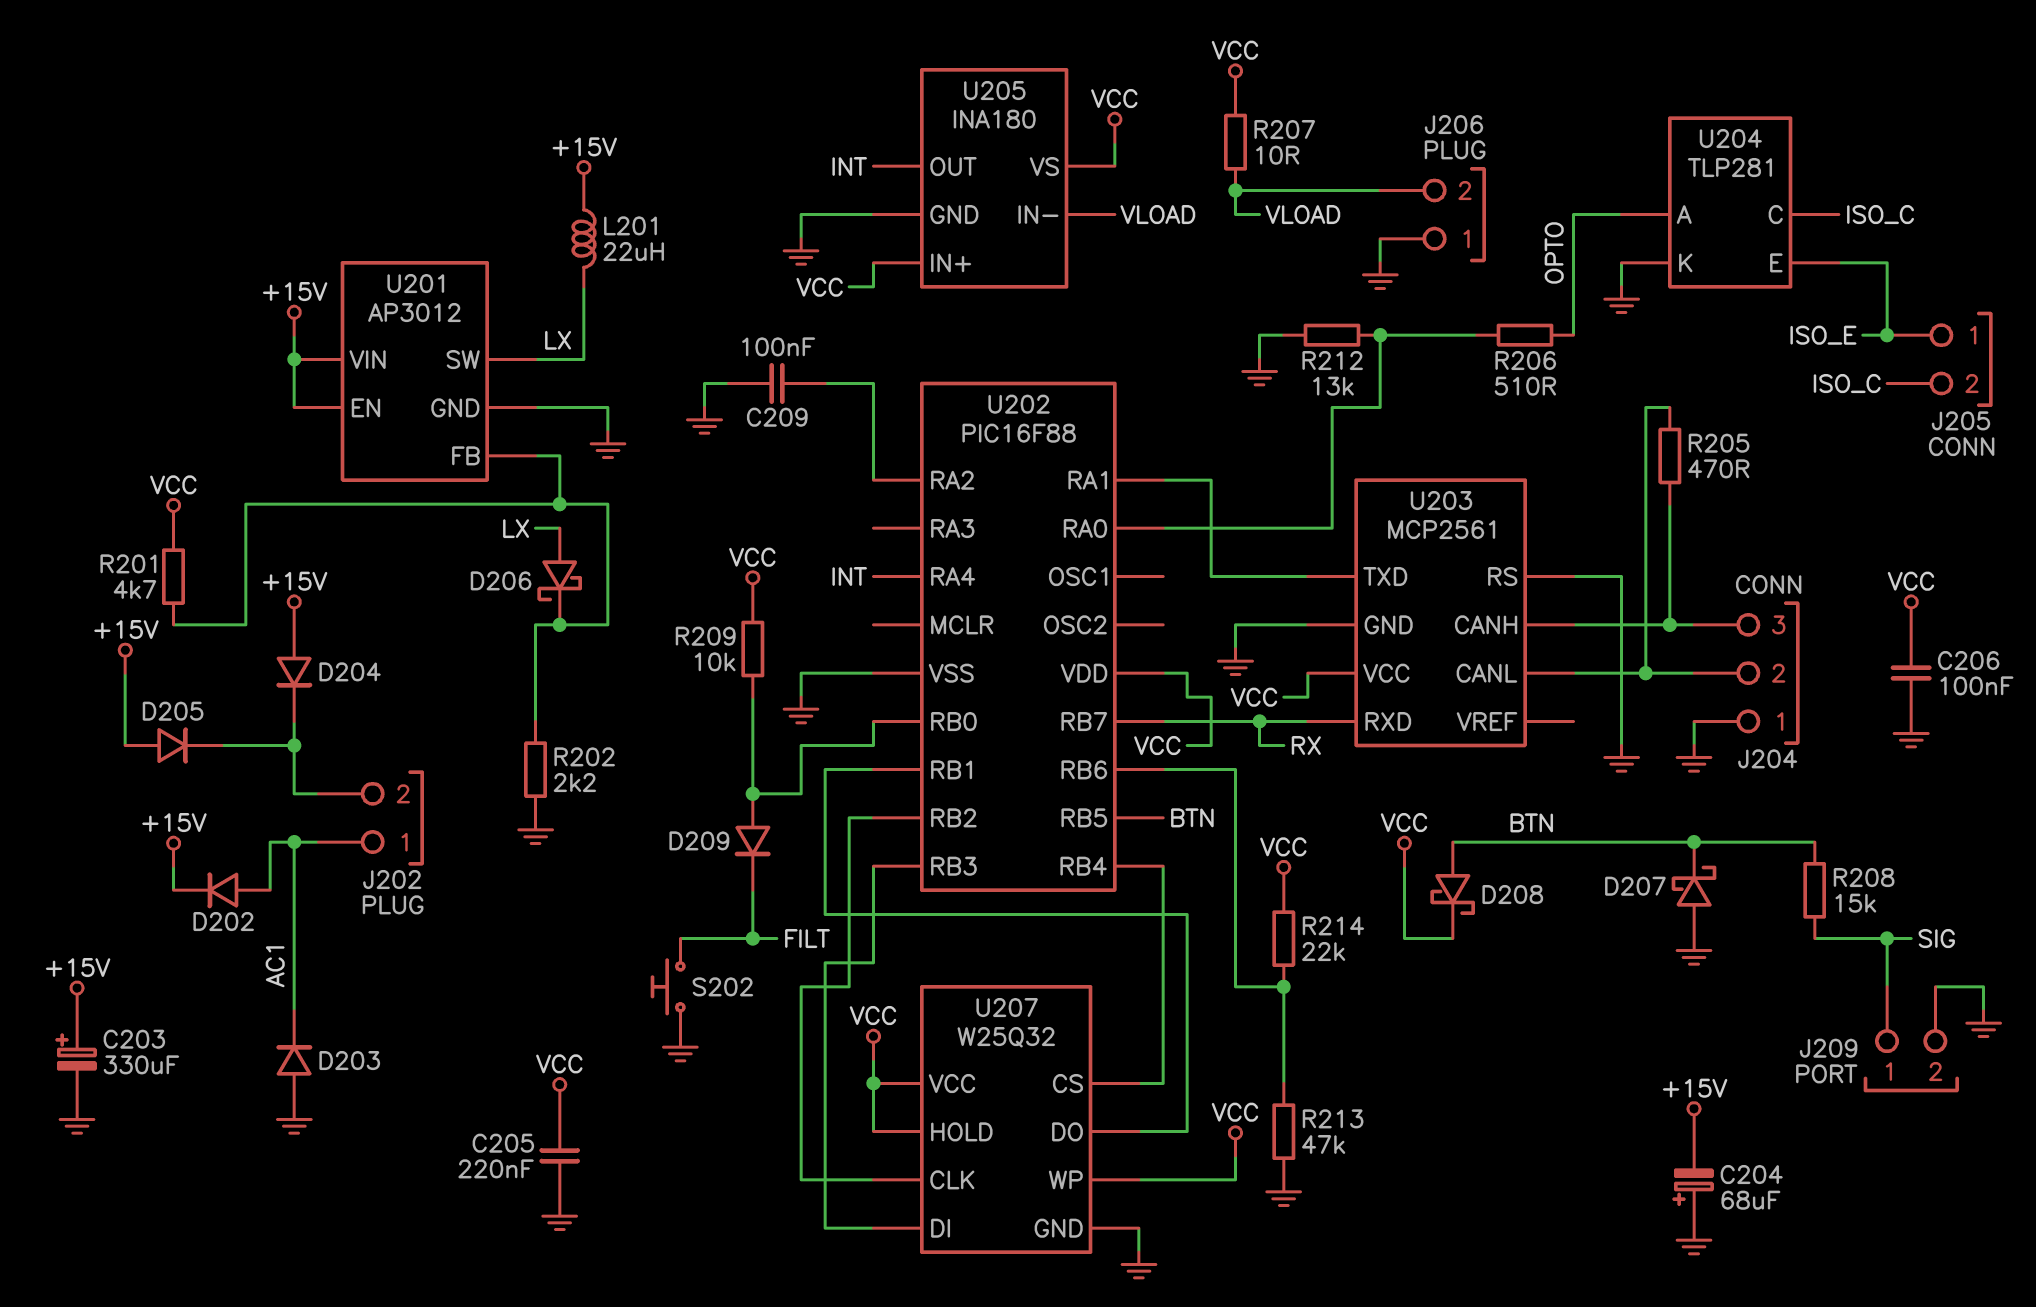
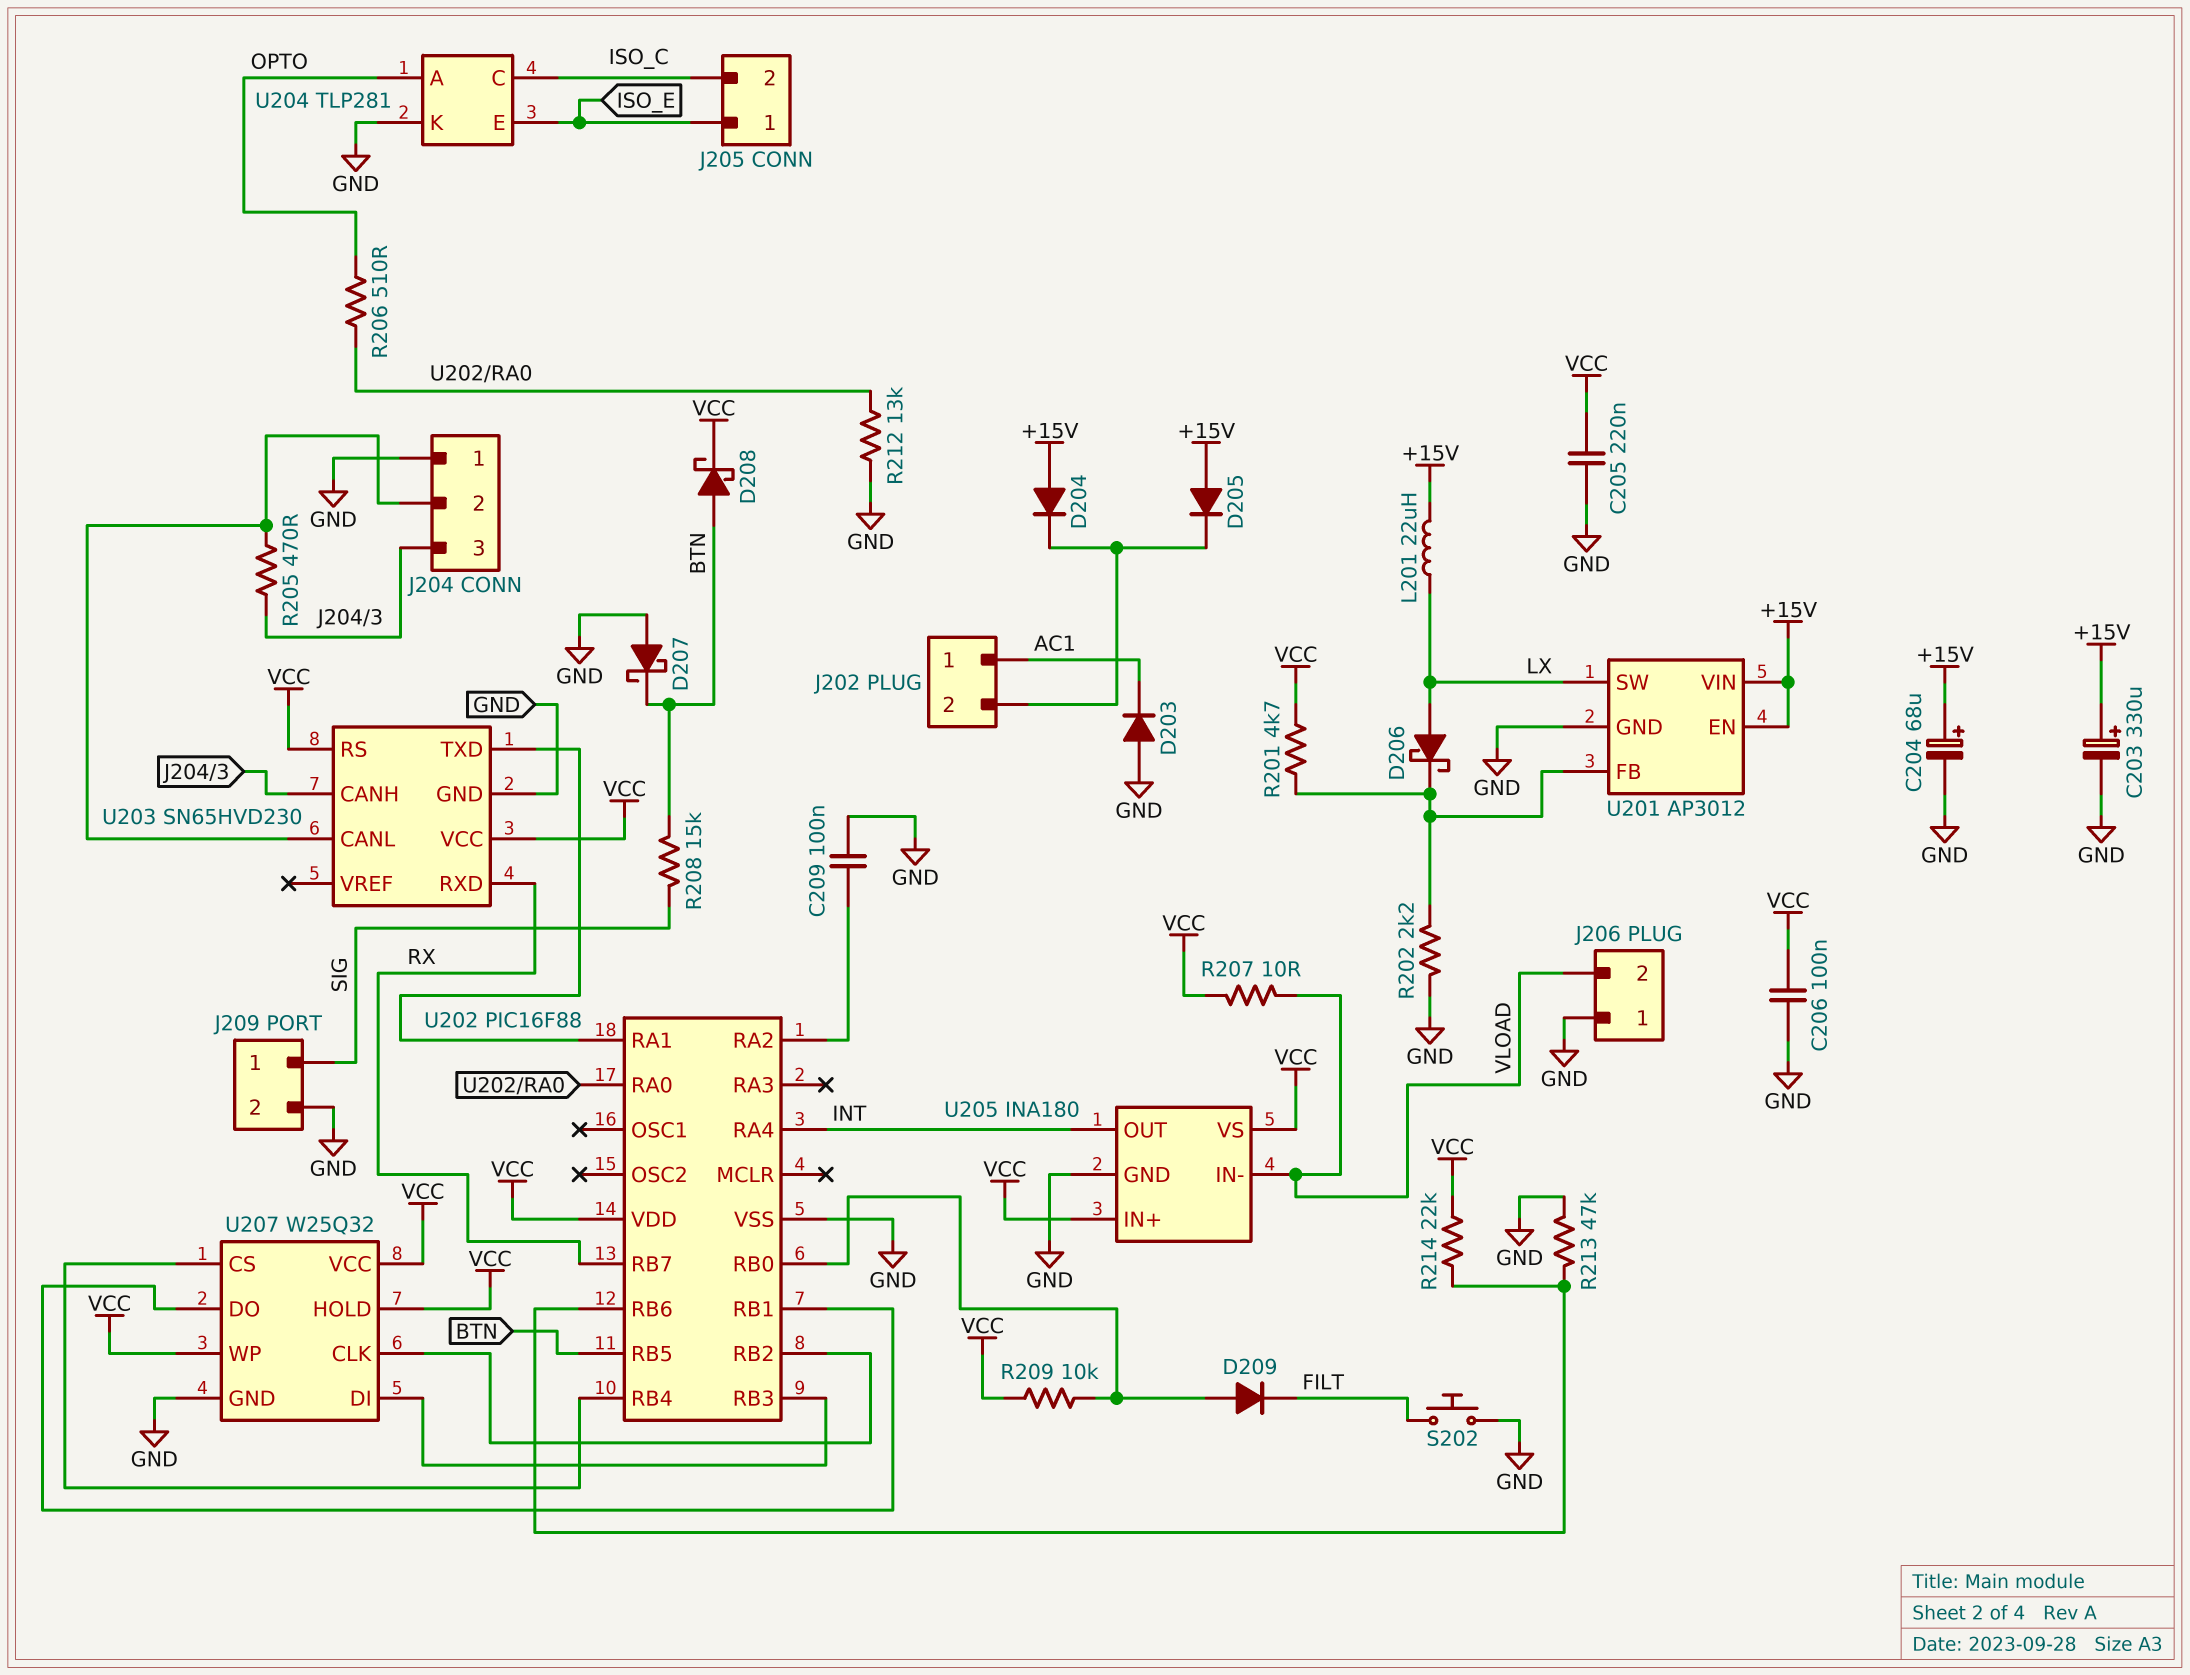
C204: 68uF (plus GND, minus +15V) -> 68uF (plus +15V, minus GND)
D202: diode (A AC1, K +15V) -> none
U203: MCP2561 -> SN65HVD230
U203 pin RS: GND -> VCC

